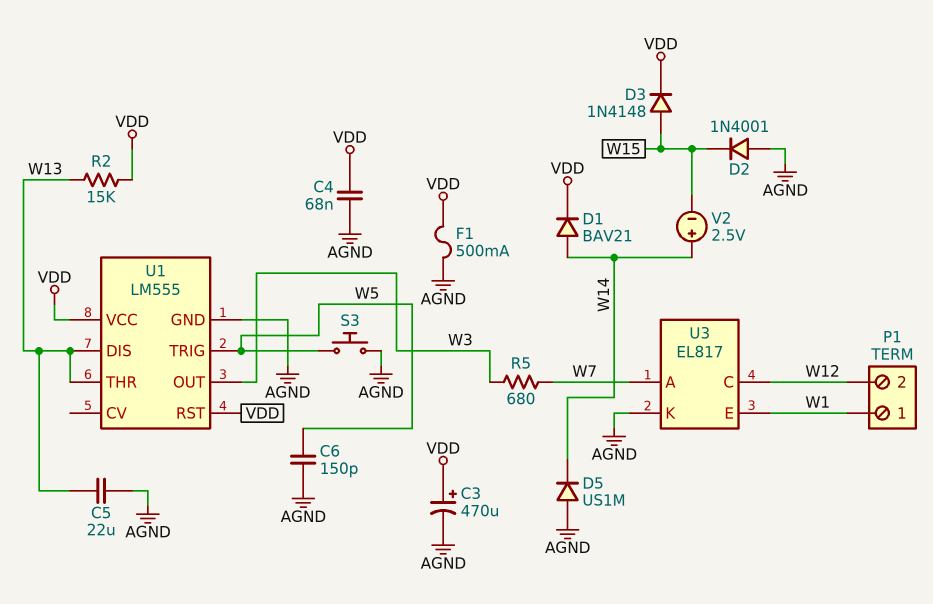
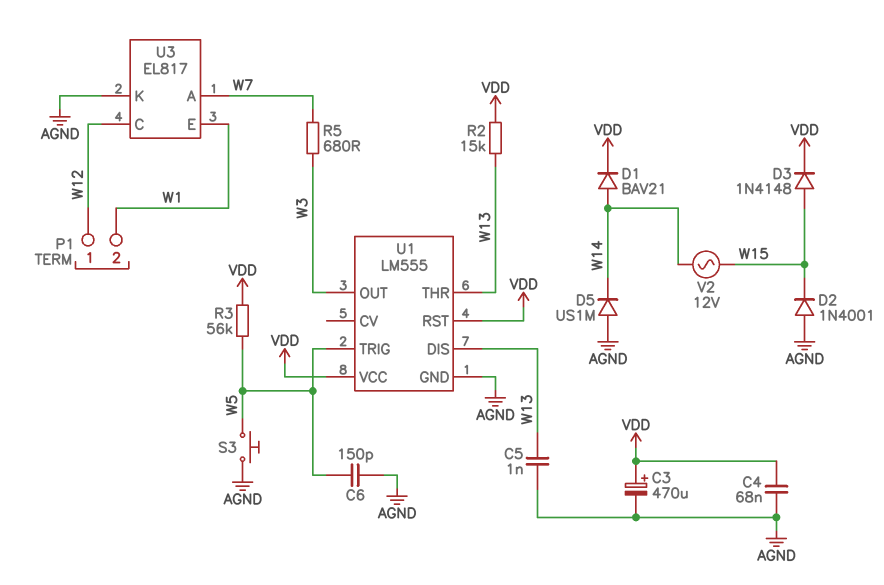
C5: 22uF (AGND, W13) -> 1nF (AGND, W13)
F1: 500mA (AGND, VDD) -> none
P1 pin 1: W1 -> W12
P1 pin 2: W12 -> W1
R3: none -> 56k (VDD, W5)
V2: 2.5V (plus W14, minus W15) -> AC 12V (W14, W15)

